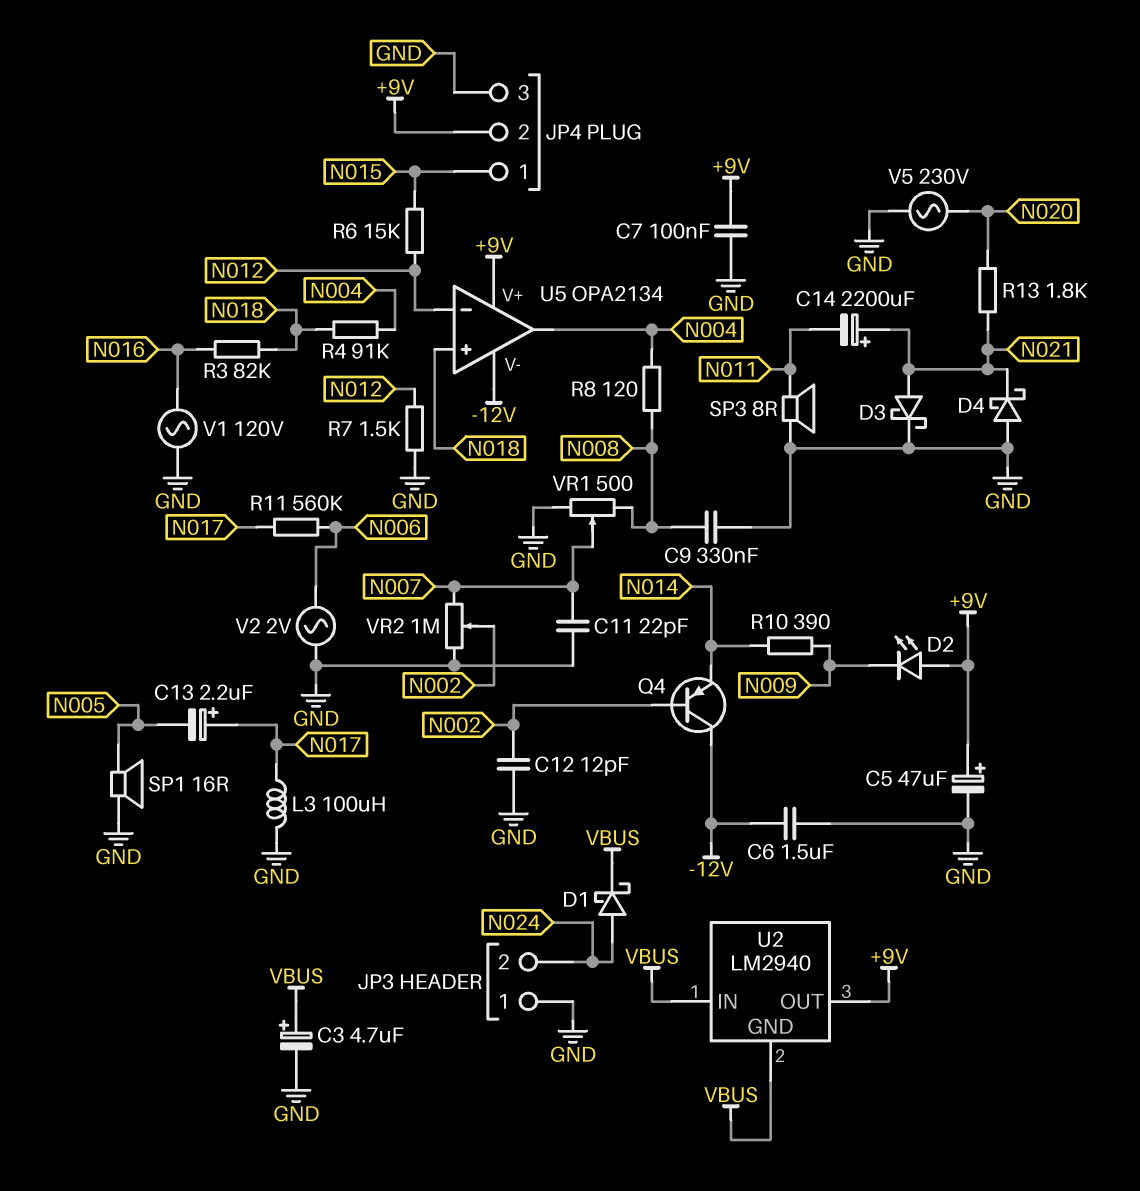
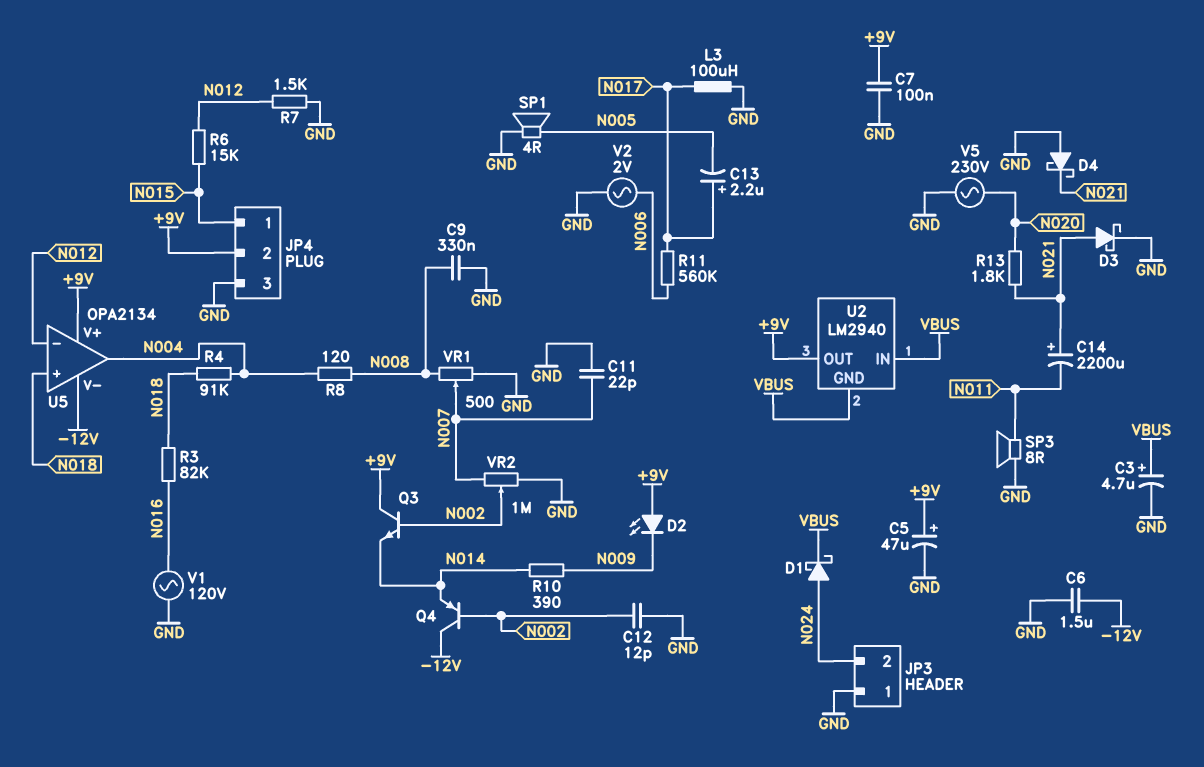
Q3: none -> NPN (B N002, C +9V, E N014)
SP1: speaker 16R (GND, N005) -> speaker 4R (GND, N005)

